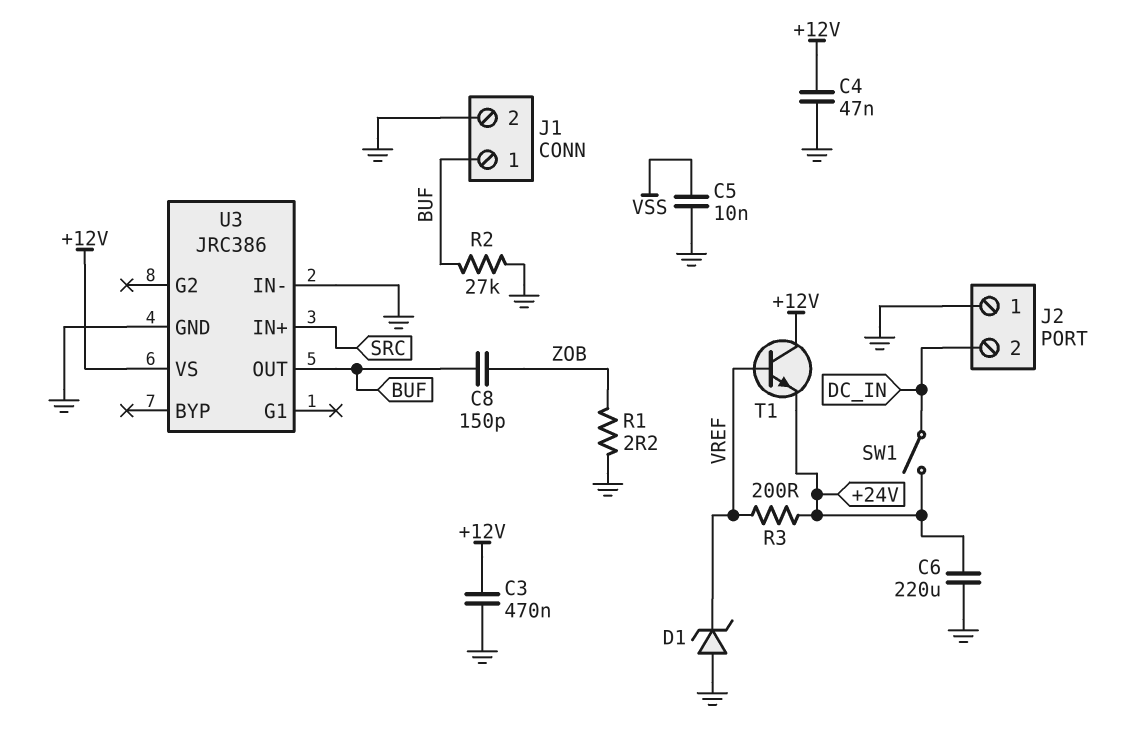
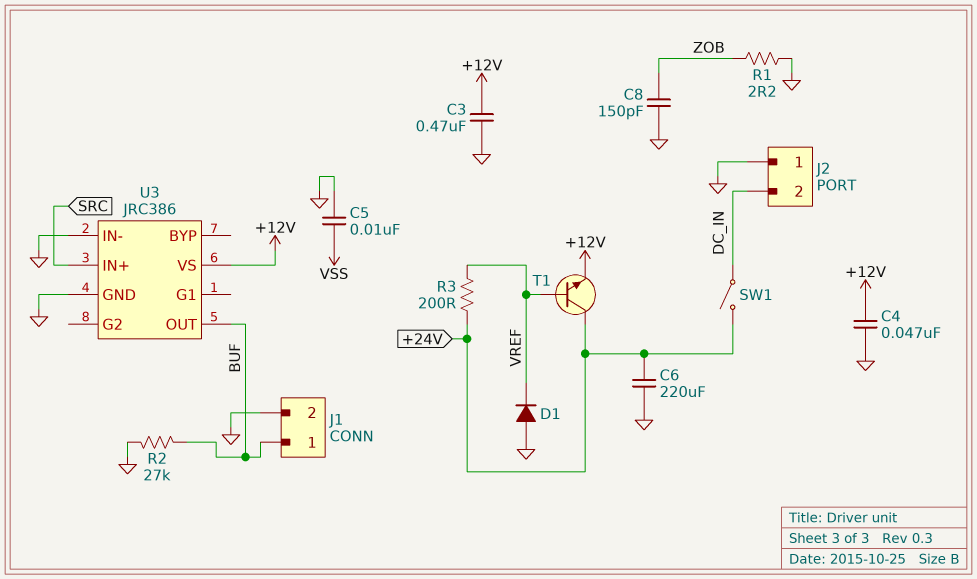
C8: 150pF (BUF, ZOB) -> 150pF (GND, ZOB)
D1: zener (A GND, K VREF) -> diode (A GND, K VREF)
T1: NPN (B VREF, C +12V, E +24V) -> NPN (B VREF, C +24V, E +12V)

